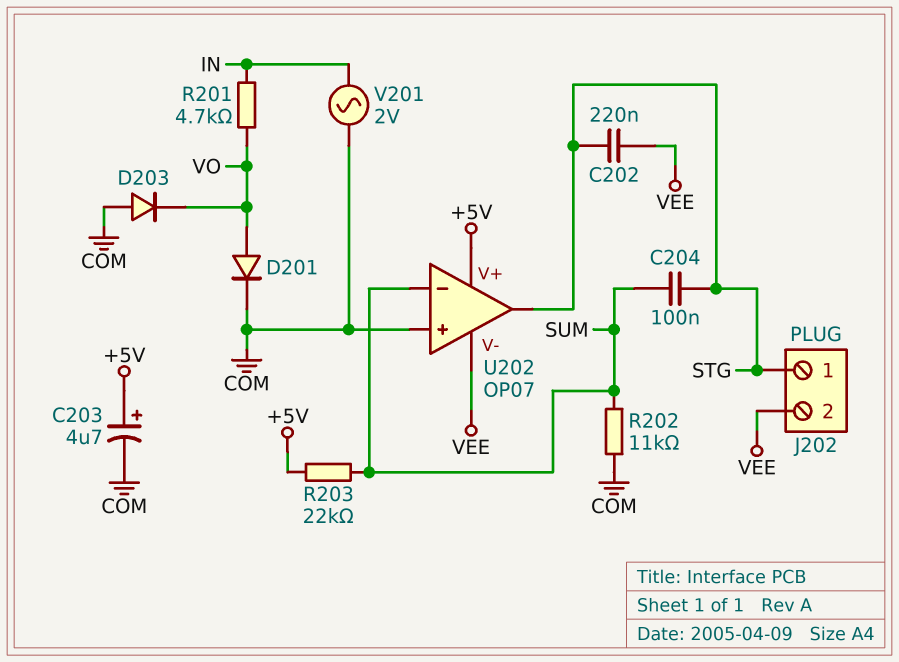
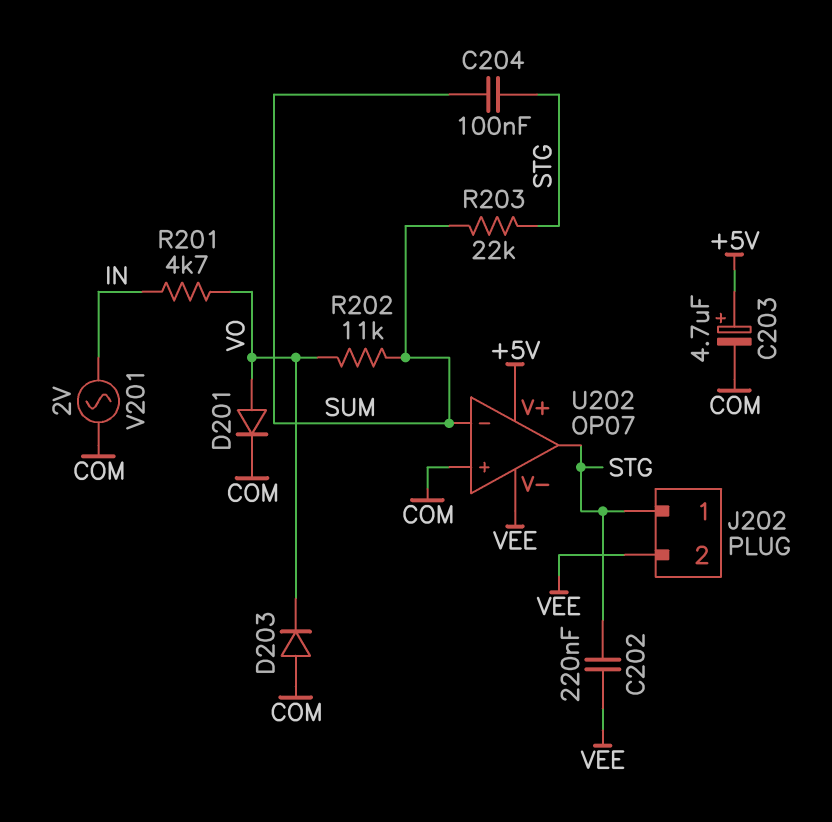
R202: 11k (COM, SUM) -> 11k (SUM, VO)
R203: 22k (+5V, SUM) -> 22k (STG, SUM)

